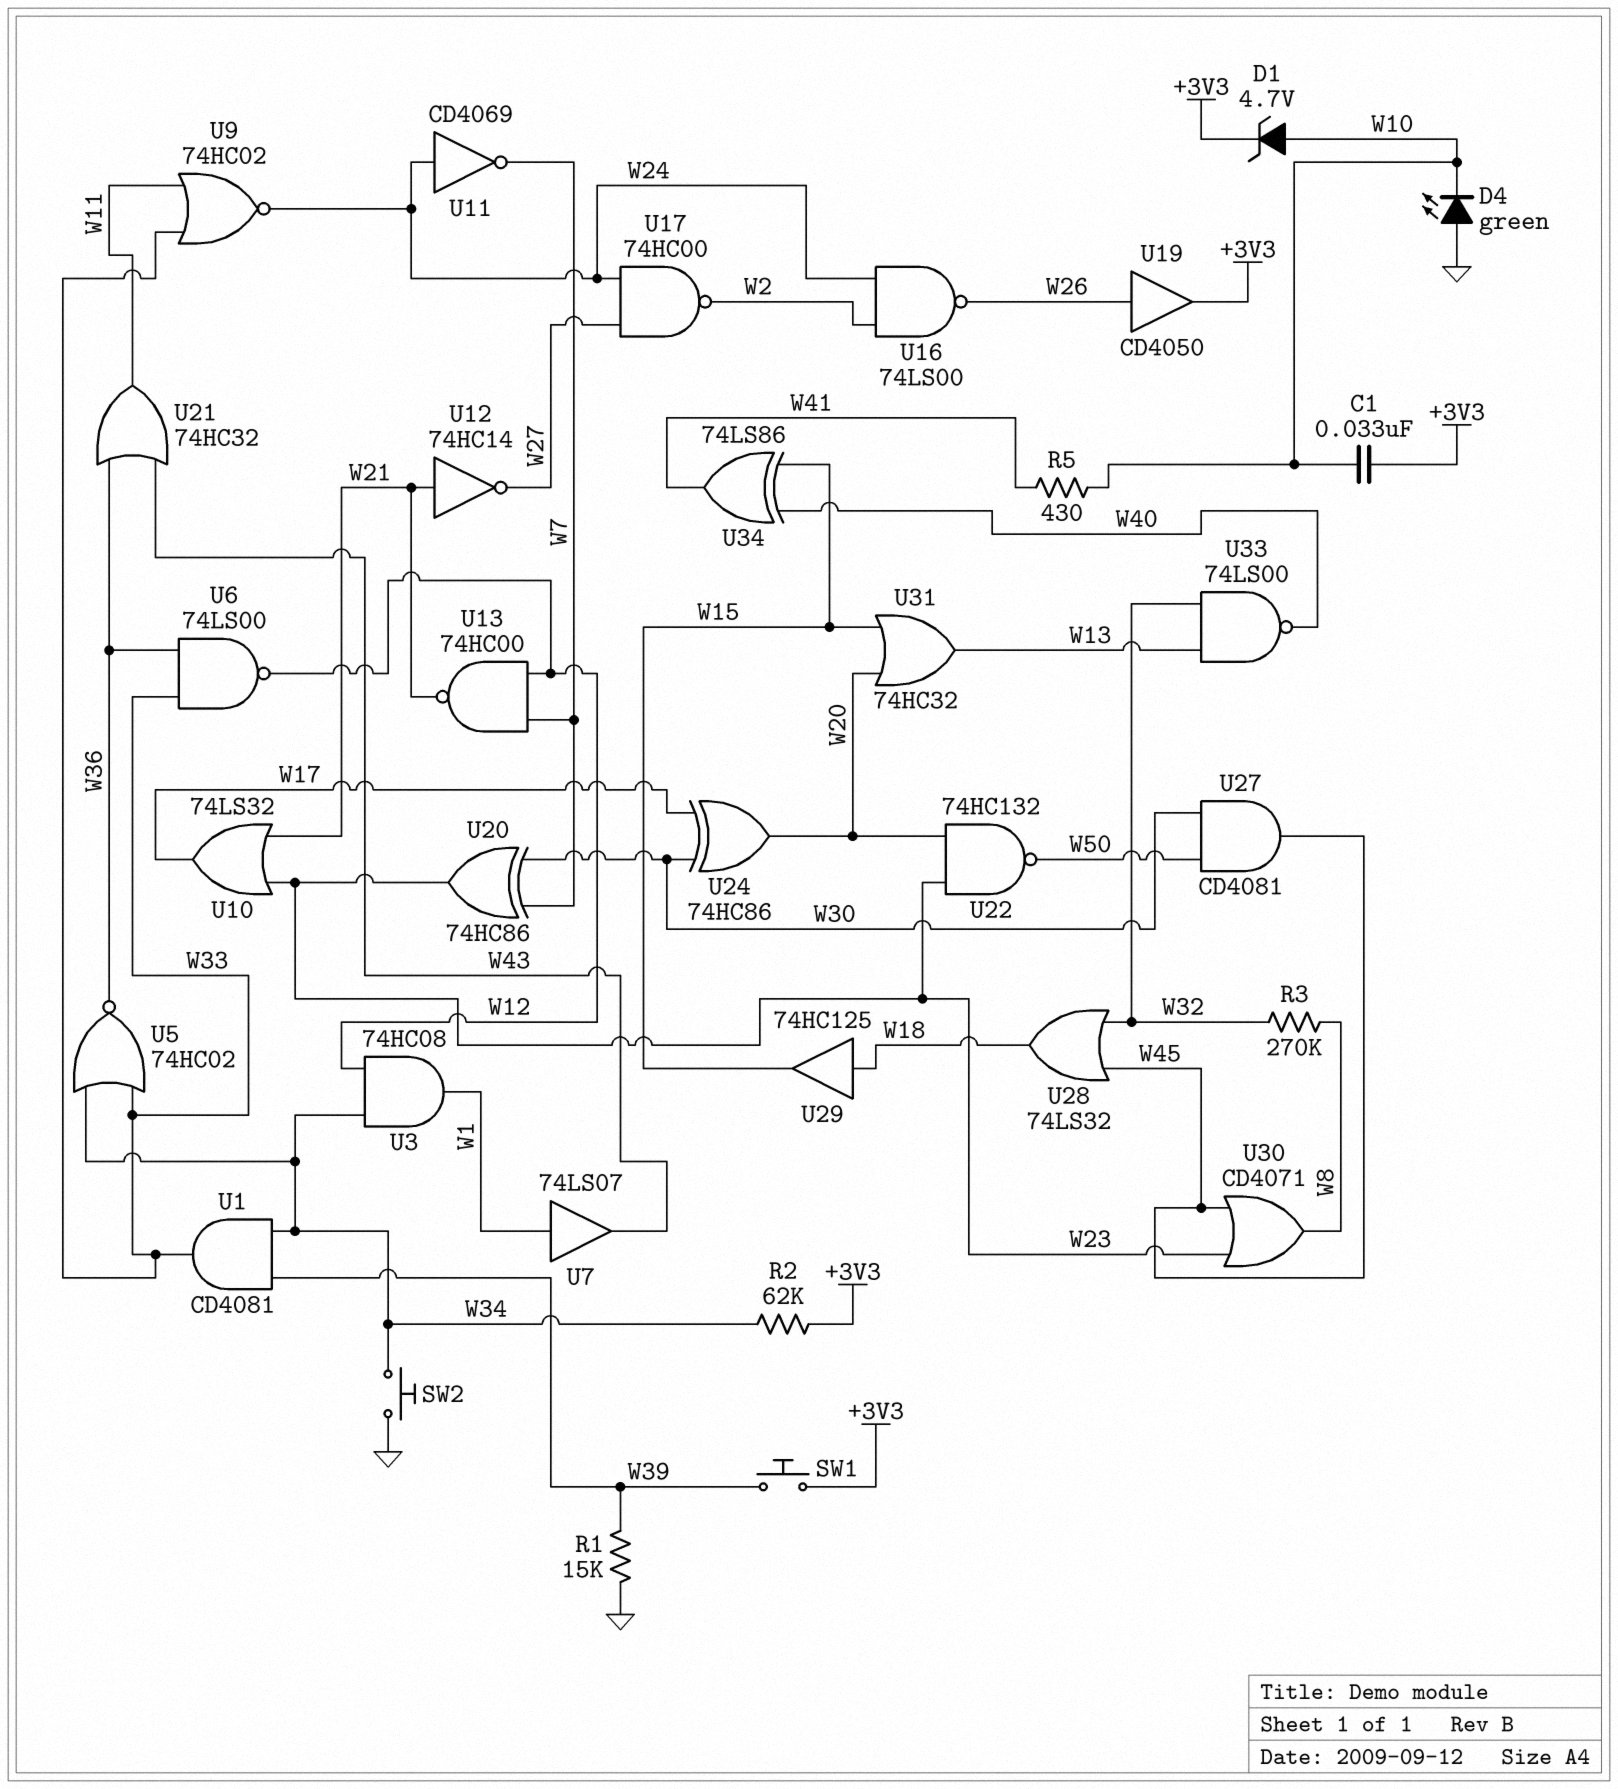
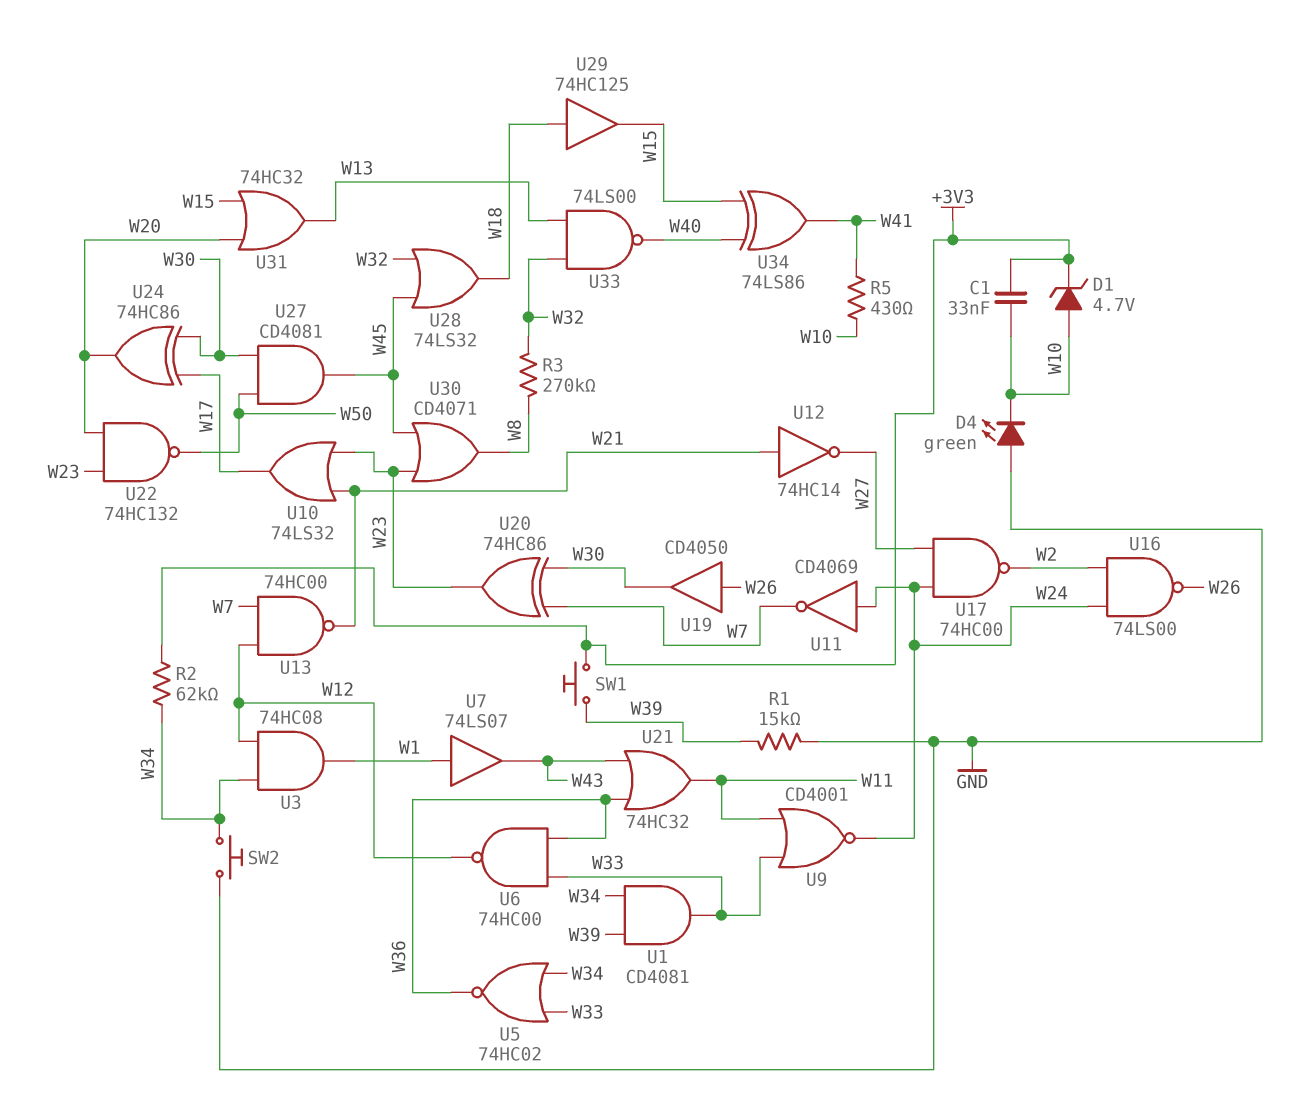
U6: NAND 74LS00 (in W33, in W36, out W12) -> NAND 74HC00 (in W33, in W36, out W12)
U9: NOR 74HC02 (in W11, in W33, out W24) -> NOR CD4001 (in W11, in W33, out W24)
U19: buffer CD4050 (in W26, out +3V3) -> buffer CD4050 (in W26, out W30)

